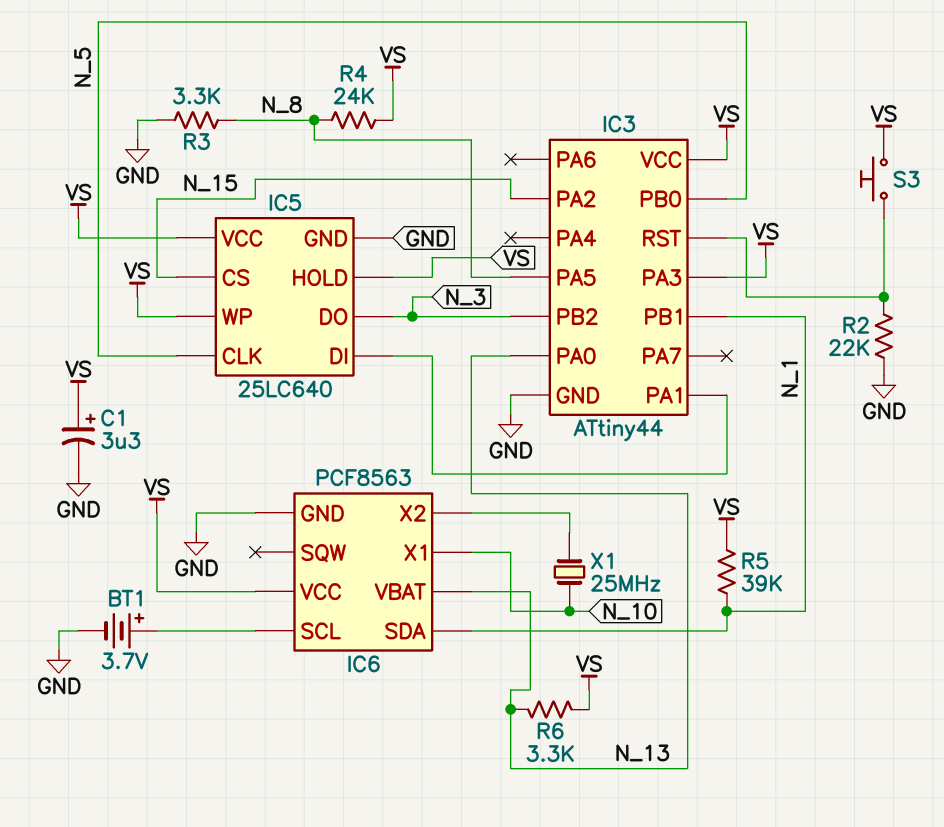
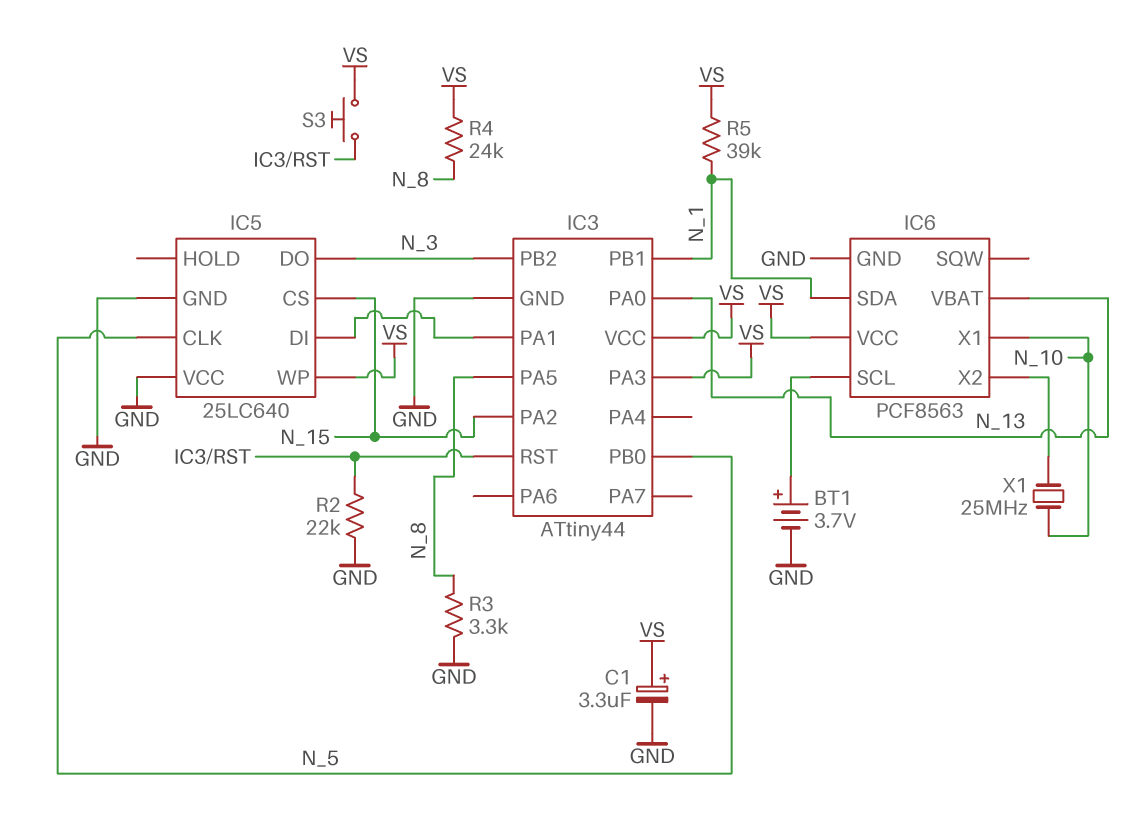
IC5 pin HOLD: VS -> none
IC5 pin VCC: VS -> GND
R6: 3.3k (N_13, VS) -> none

